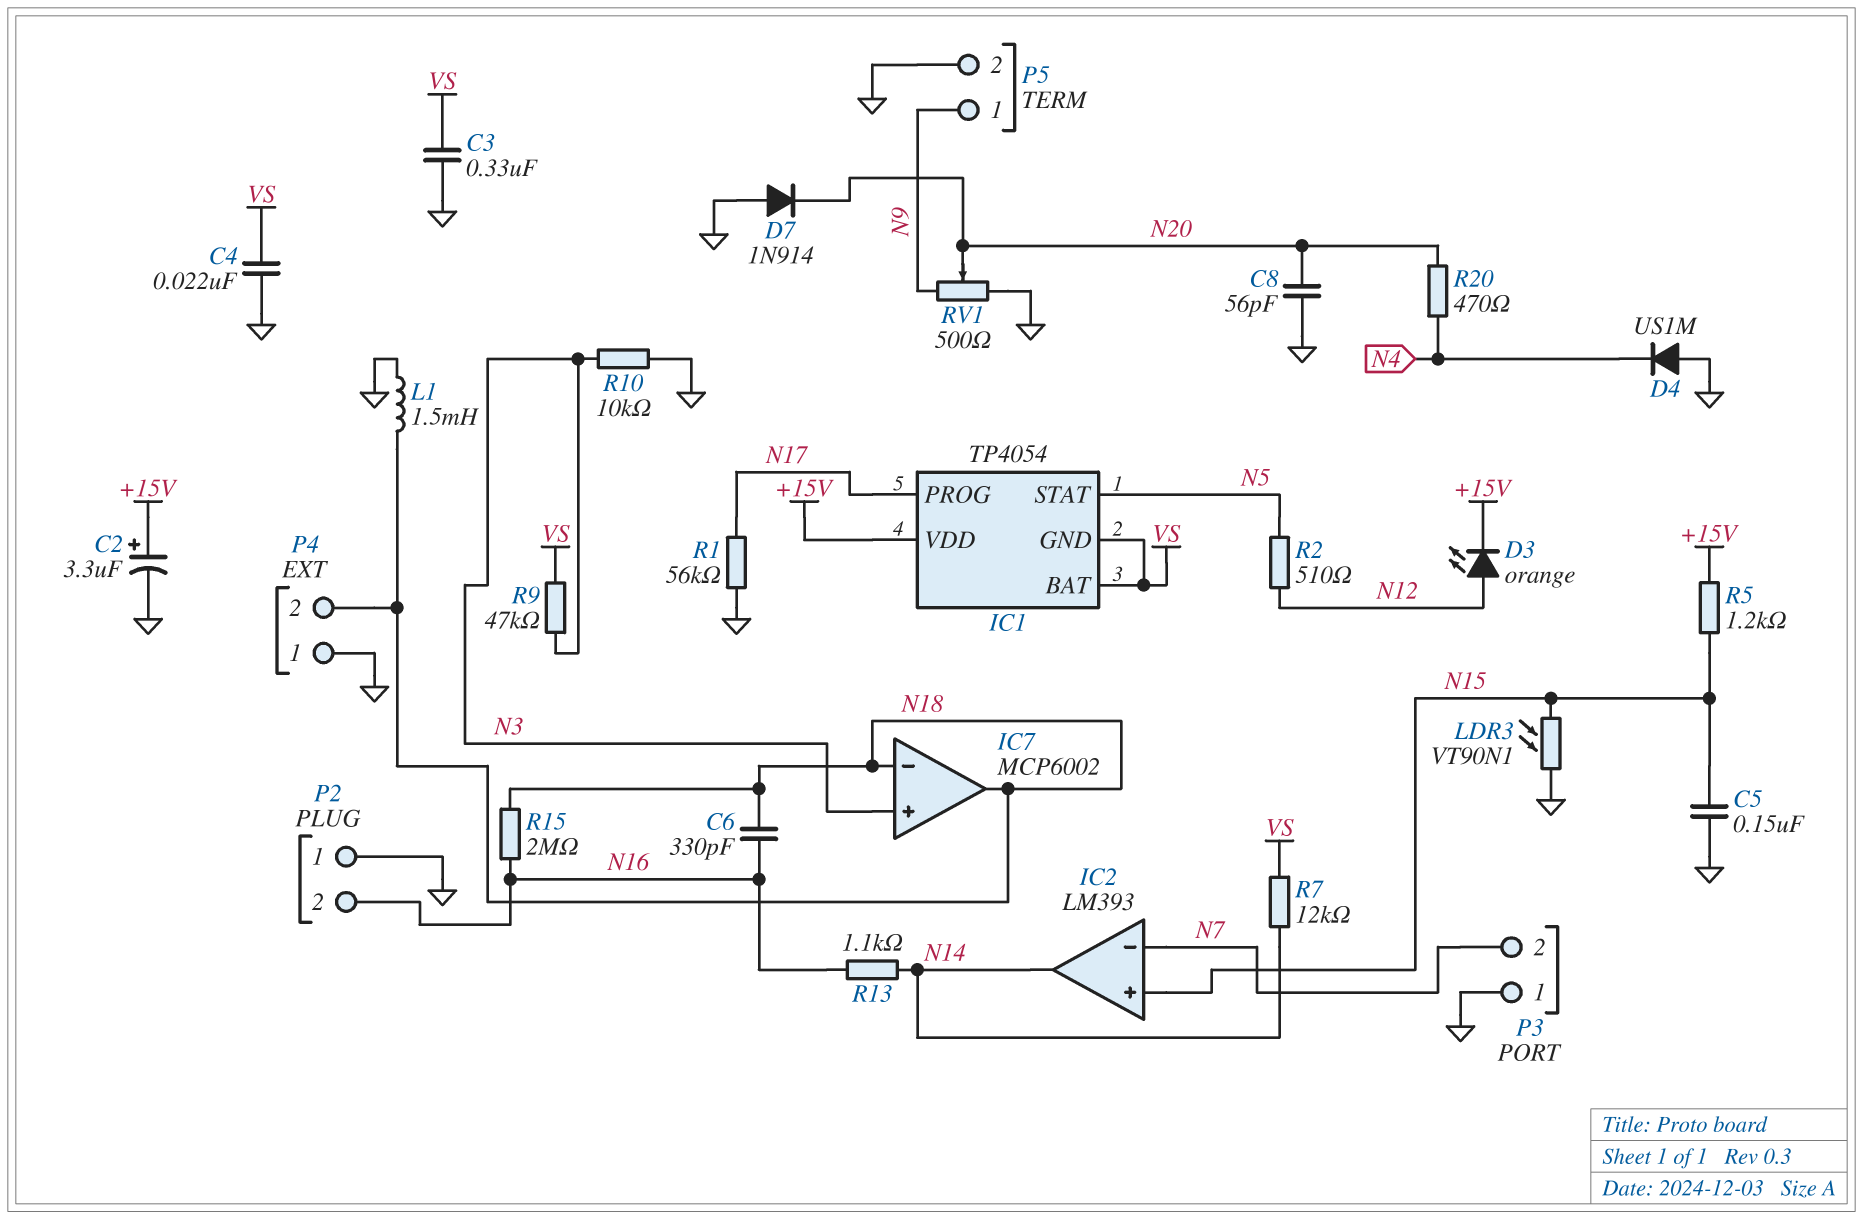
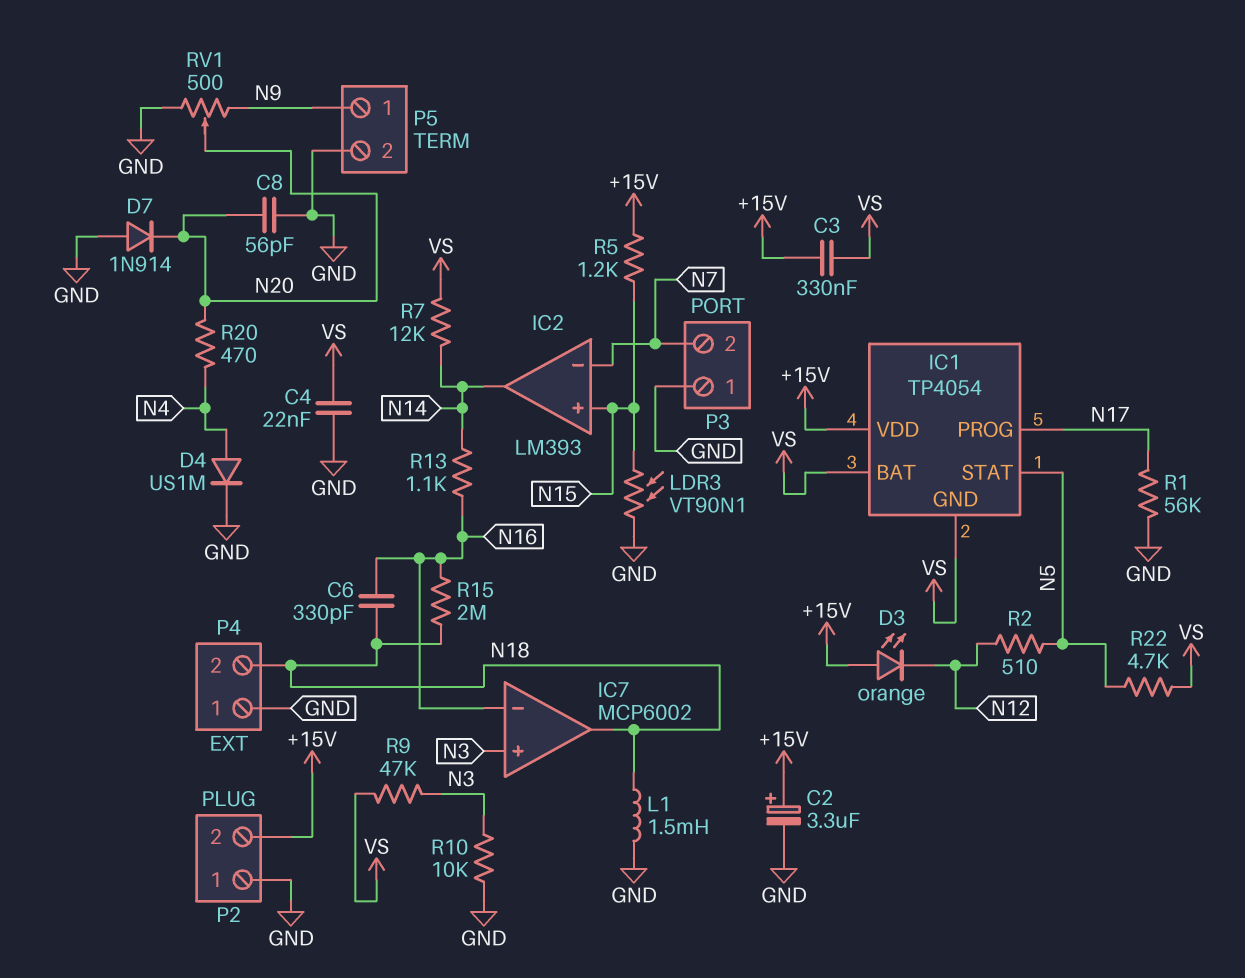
C3: 330nF (GND, VS) -> 330nF (+15V, VS)
C5: 150nF (GND, N15) -> none
D3: LED orange (A N12, K +15V) -> LED orange (A +15V, K N12)
D4: diode US1M (A GND, K N4) -> diode US1M (A N4, K GND)
IC7 pin in-: N18 -> N16
P2 pin 2: N16 -> +15V
R22: none -> 4.7k (N5, VS)

